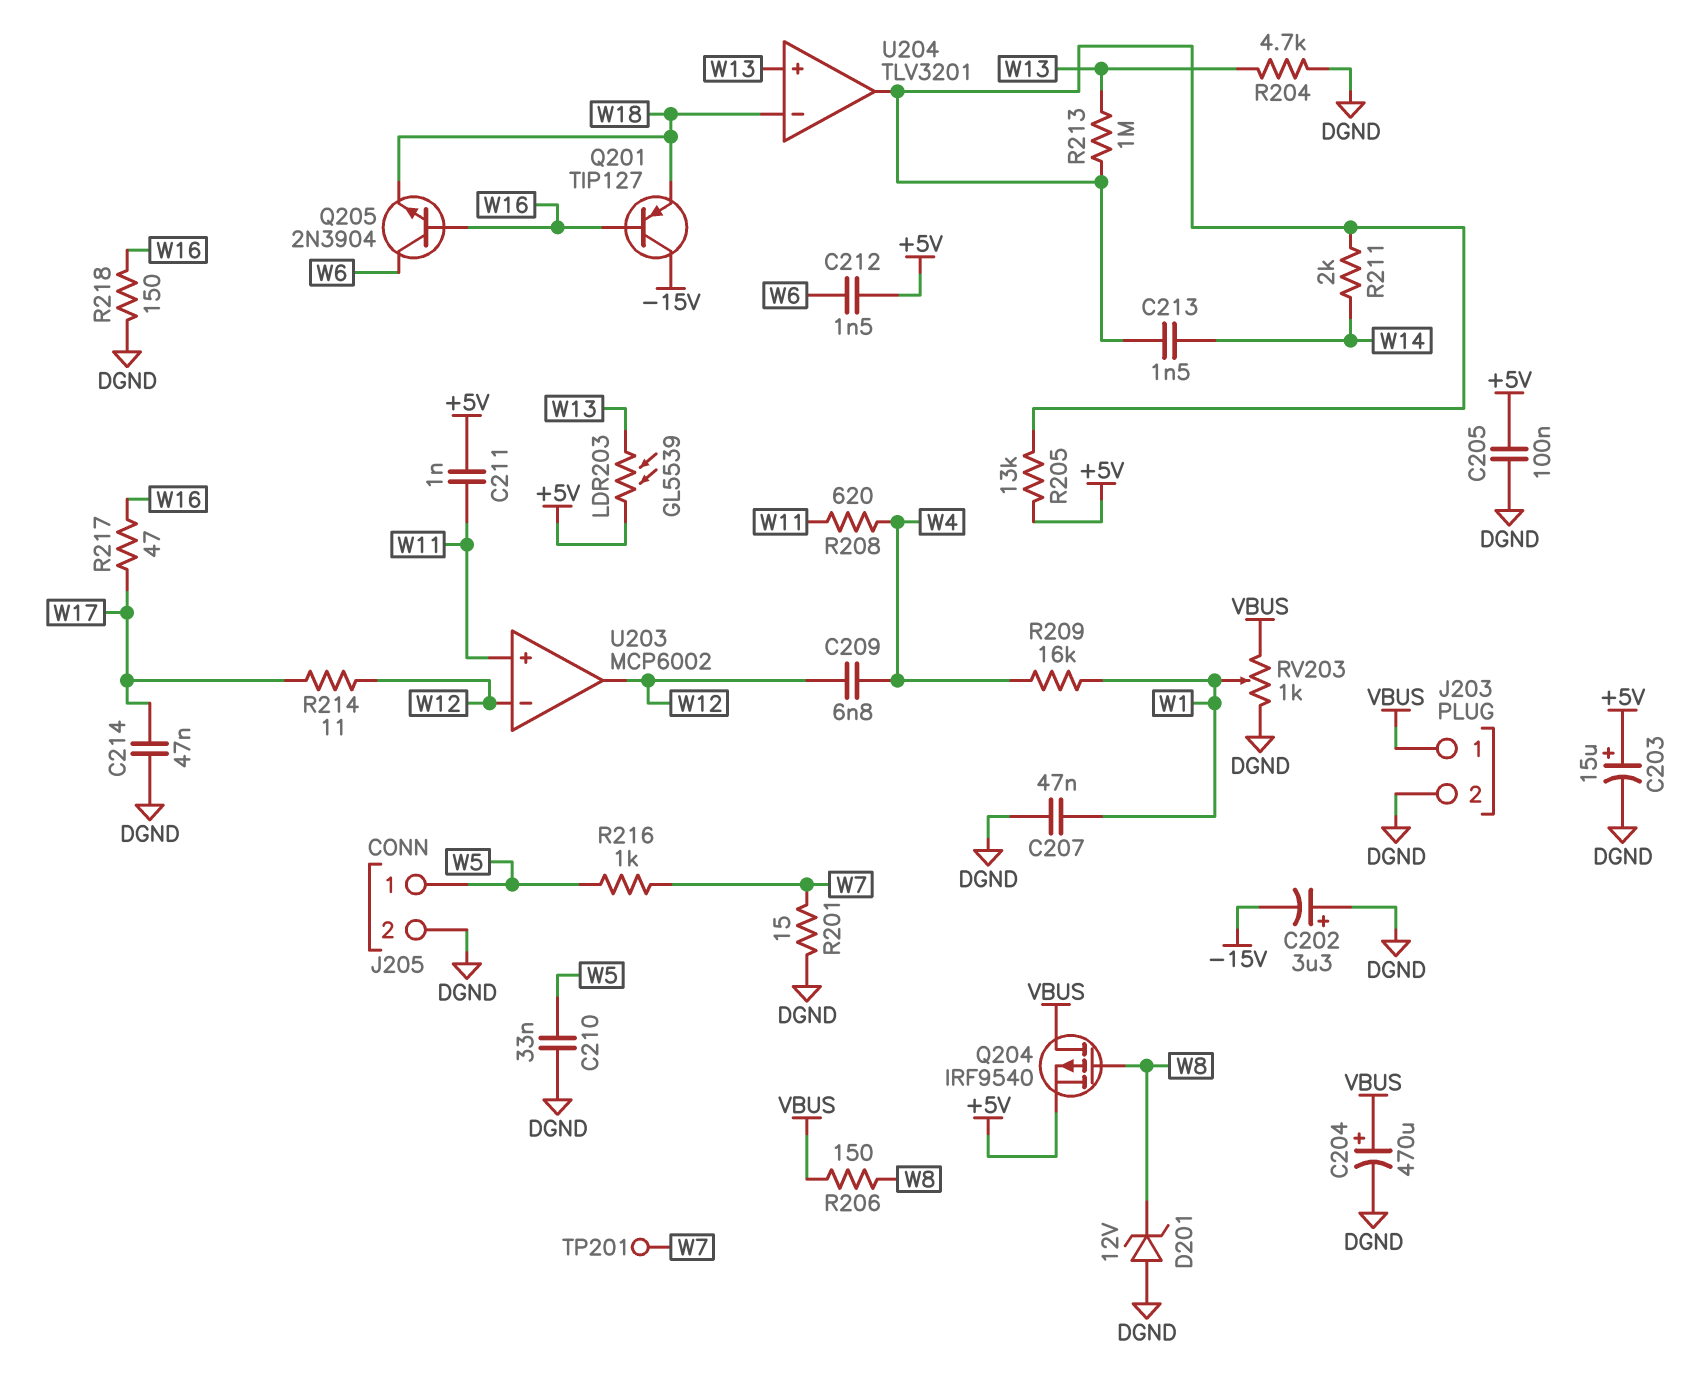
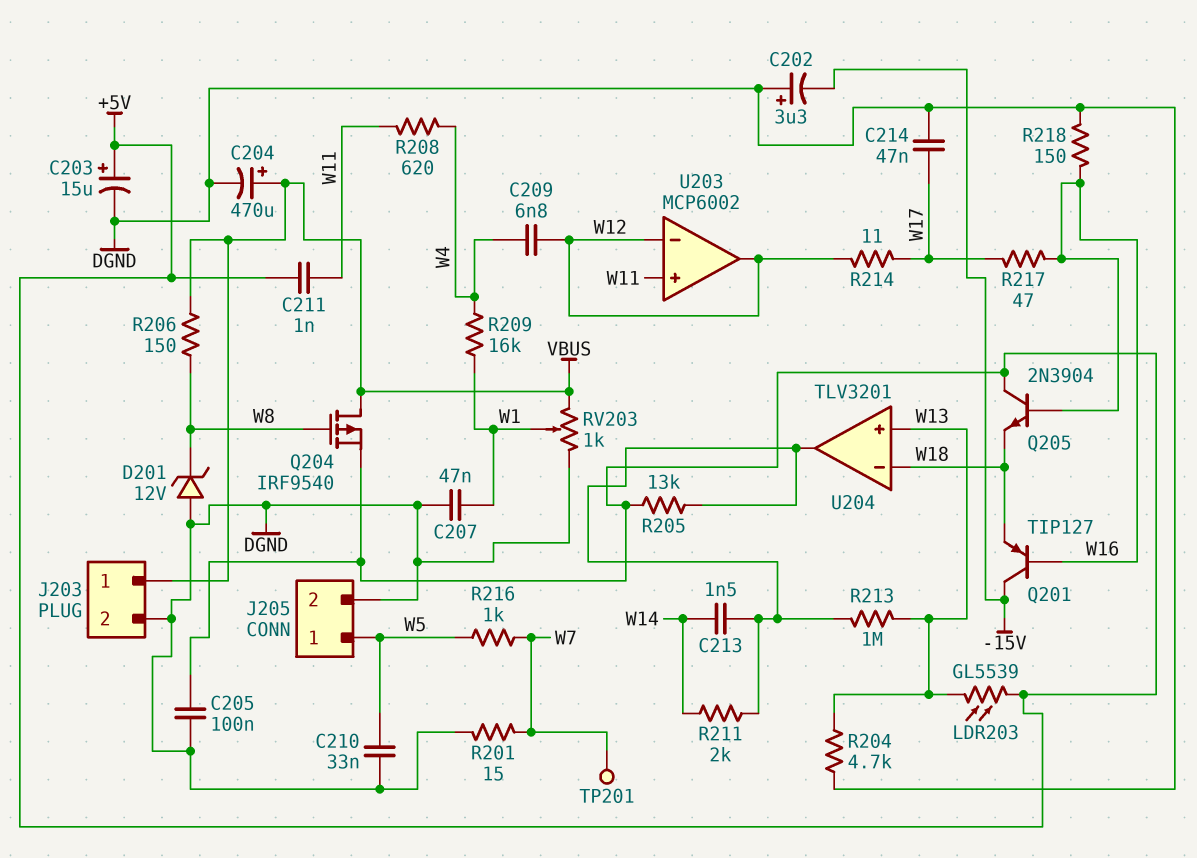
C212: 1.5nF (+5V, W6) -> none
Q205: NPN 2N3904 (B W16, C W6, E W18) -> NPN 2N3904 (B W16, C +5V, E W18)

